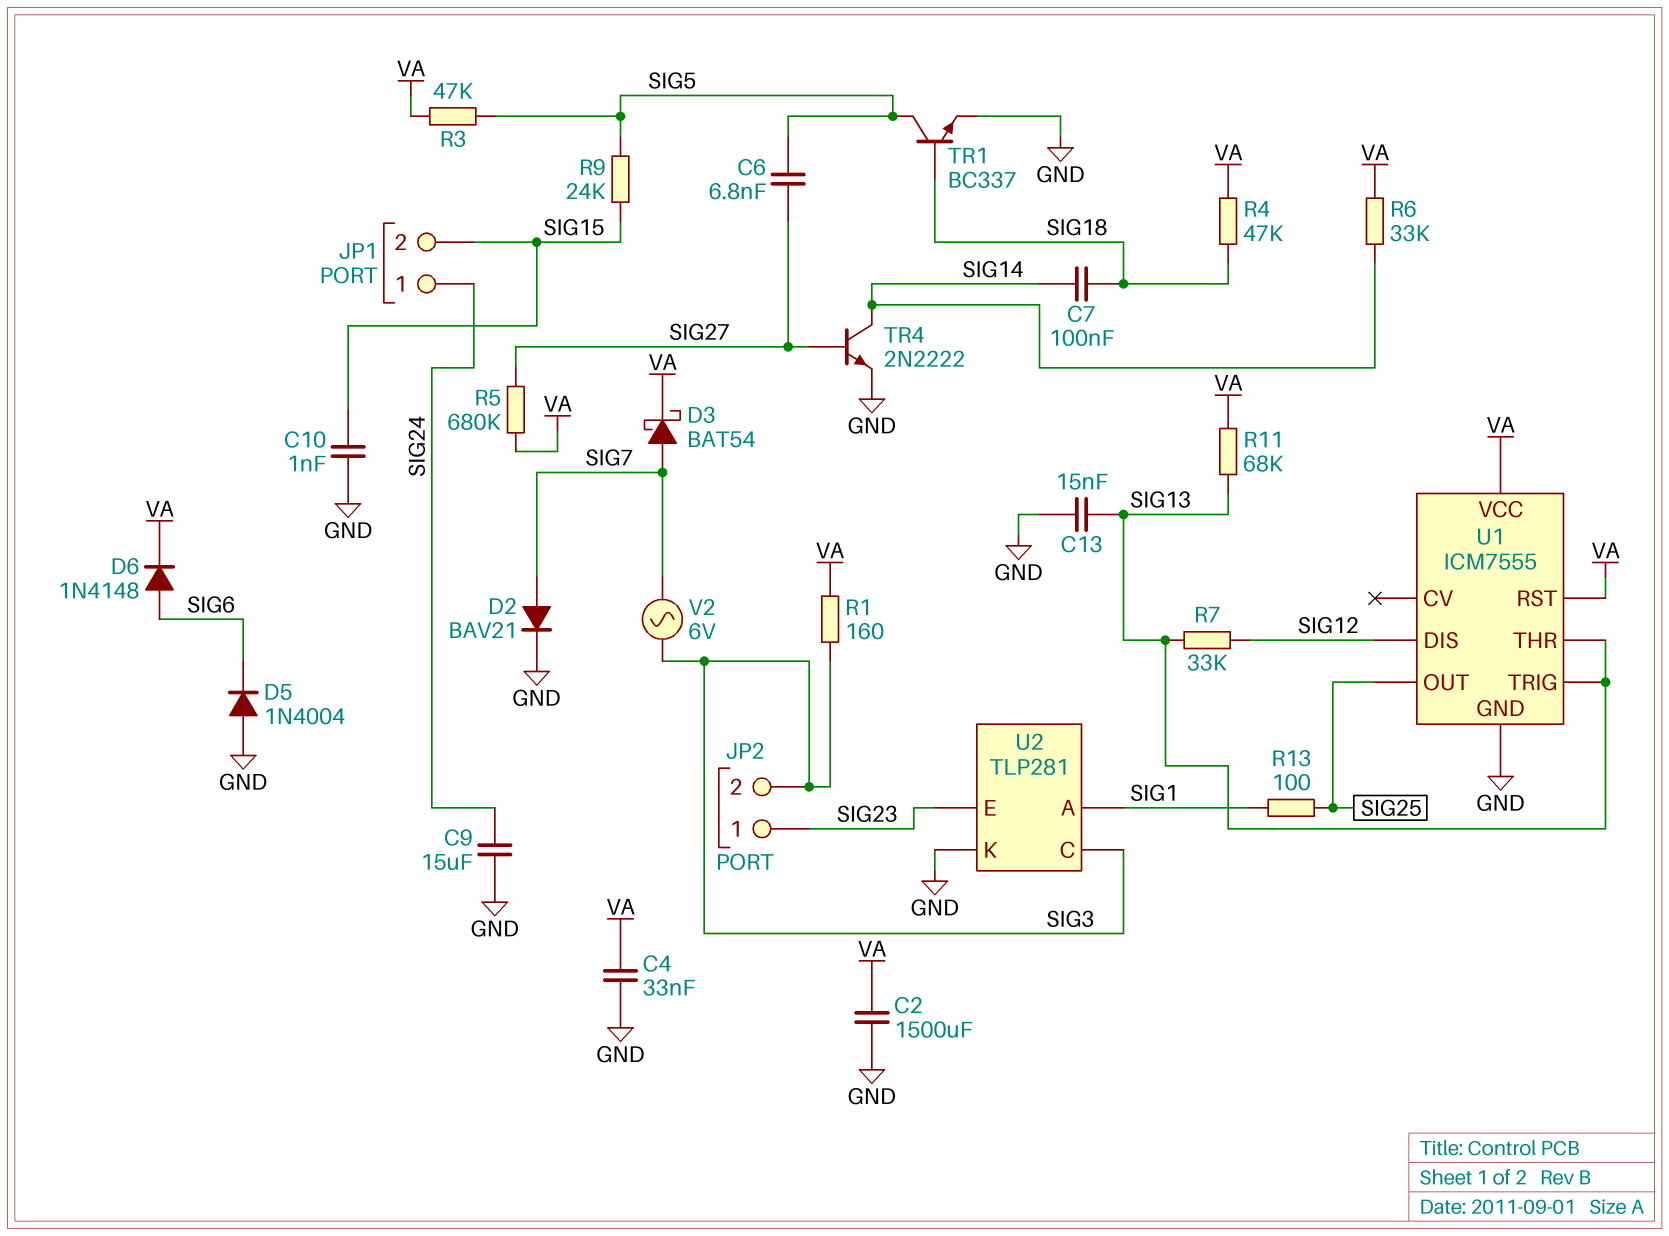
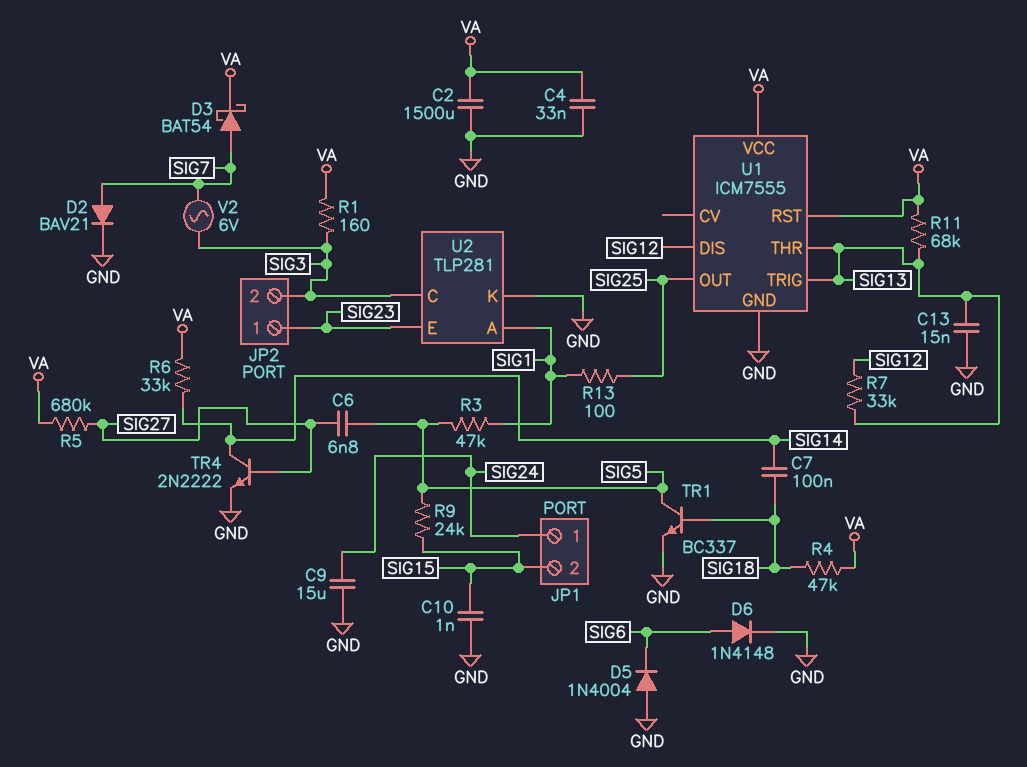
D6: diode 1N4148 (A SIG6, K VA) -> diode 1N4148 (A SIG6, K GND)
R3: 47k (SIG5, VA) -> 47k (SIG1, SIG5)

